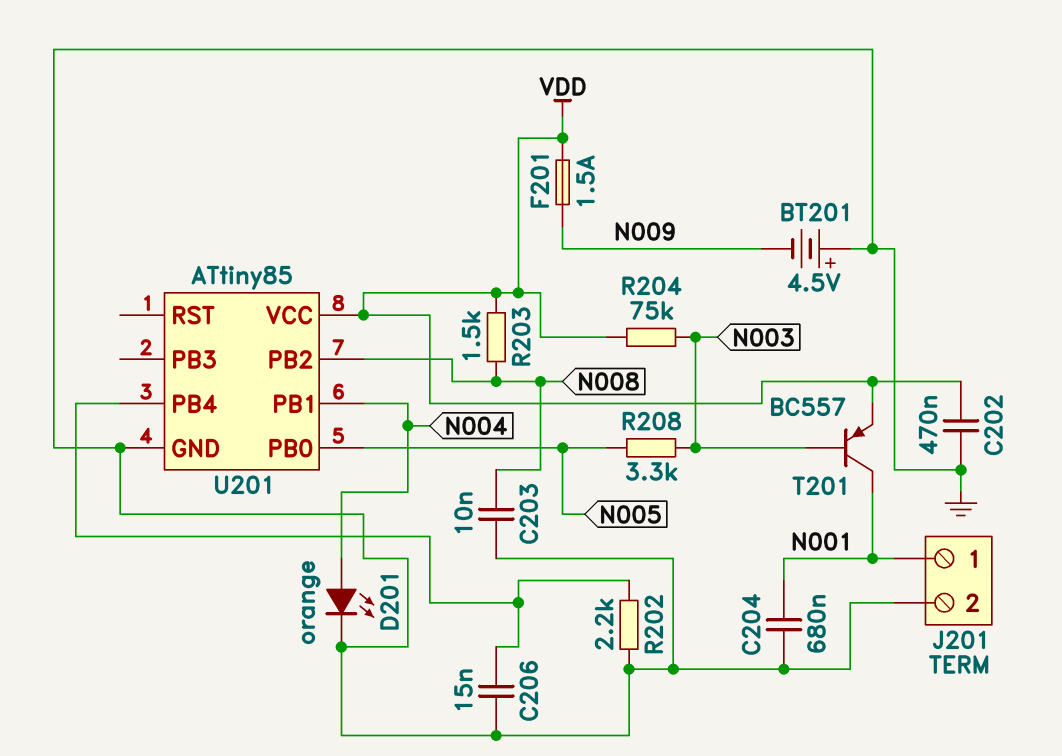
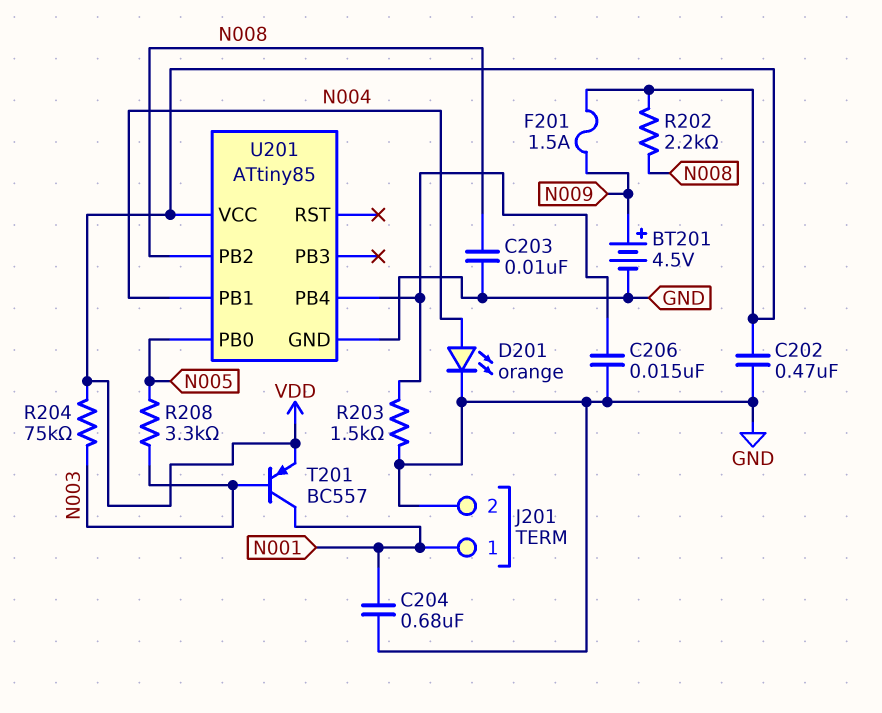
BT201: 4.5V (plus GND, minus N009) -> 4.5V (plus N009, minus GND)
R202: 2.2k (GND, U201/PB4) -> 2.2k (N008, VDD)
R203: 1.5k (N008, VDD) -> 1.5k (GND, U201/PB4)

